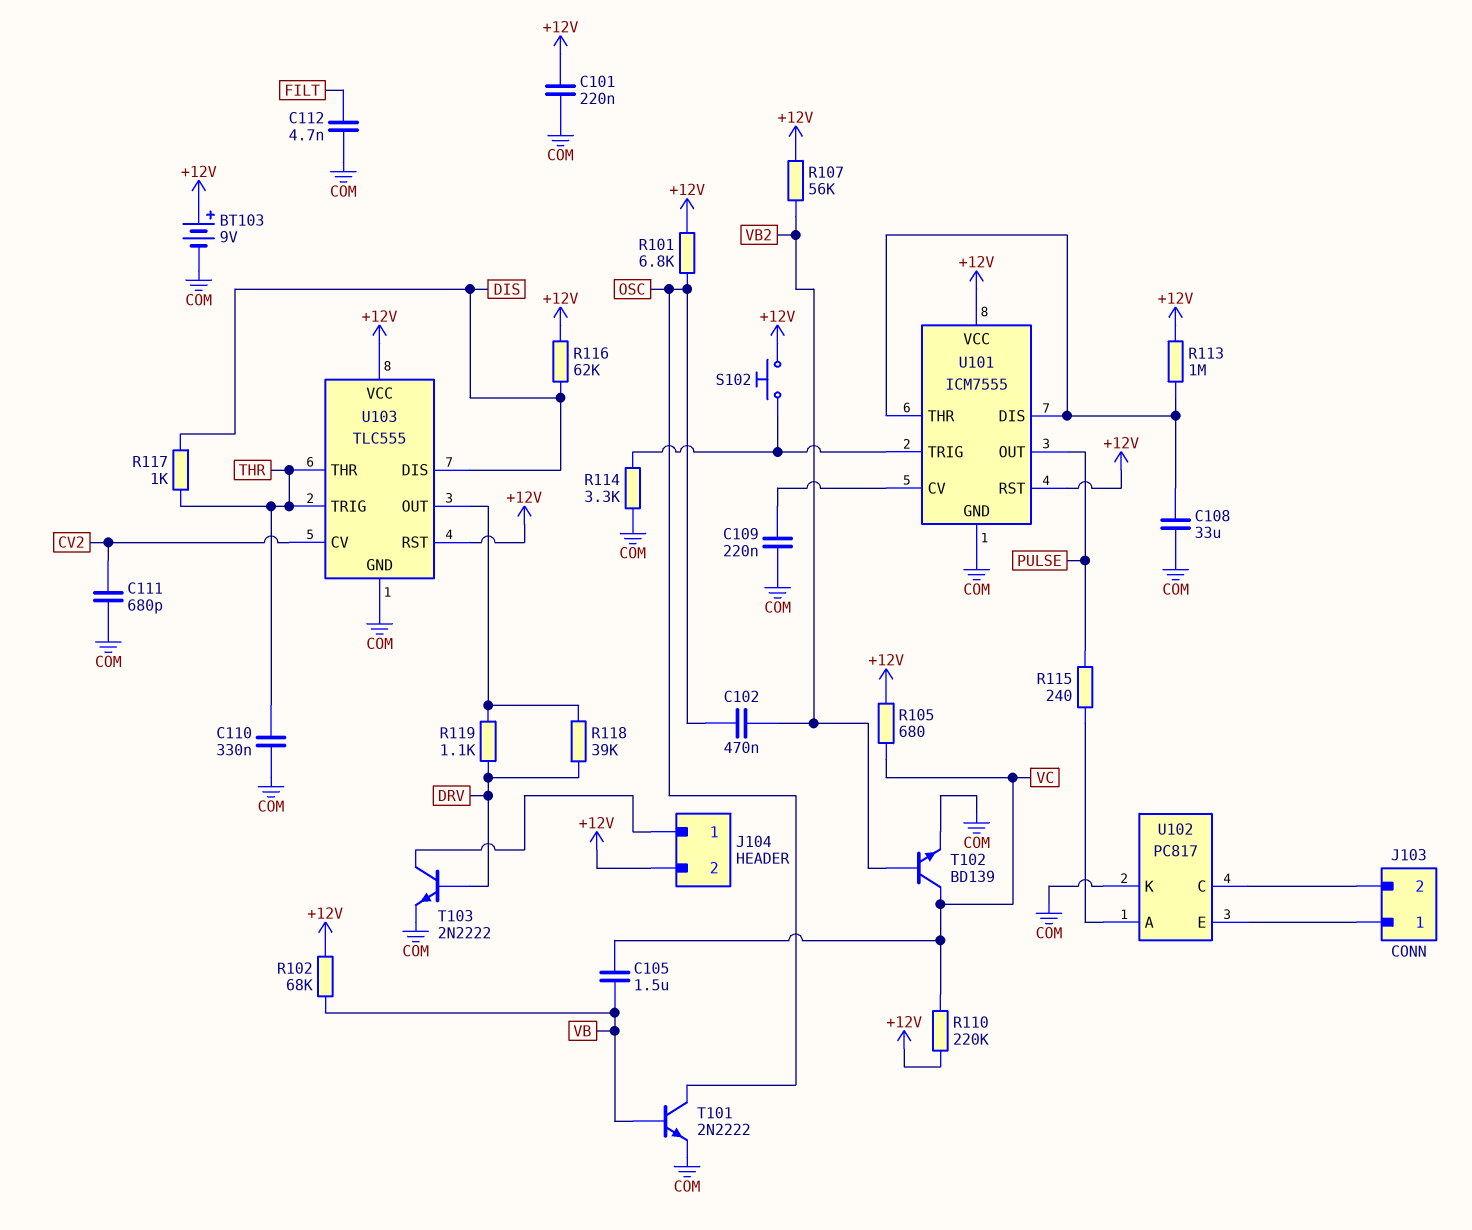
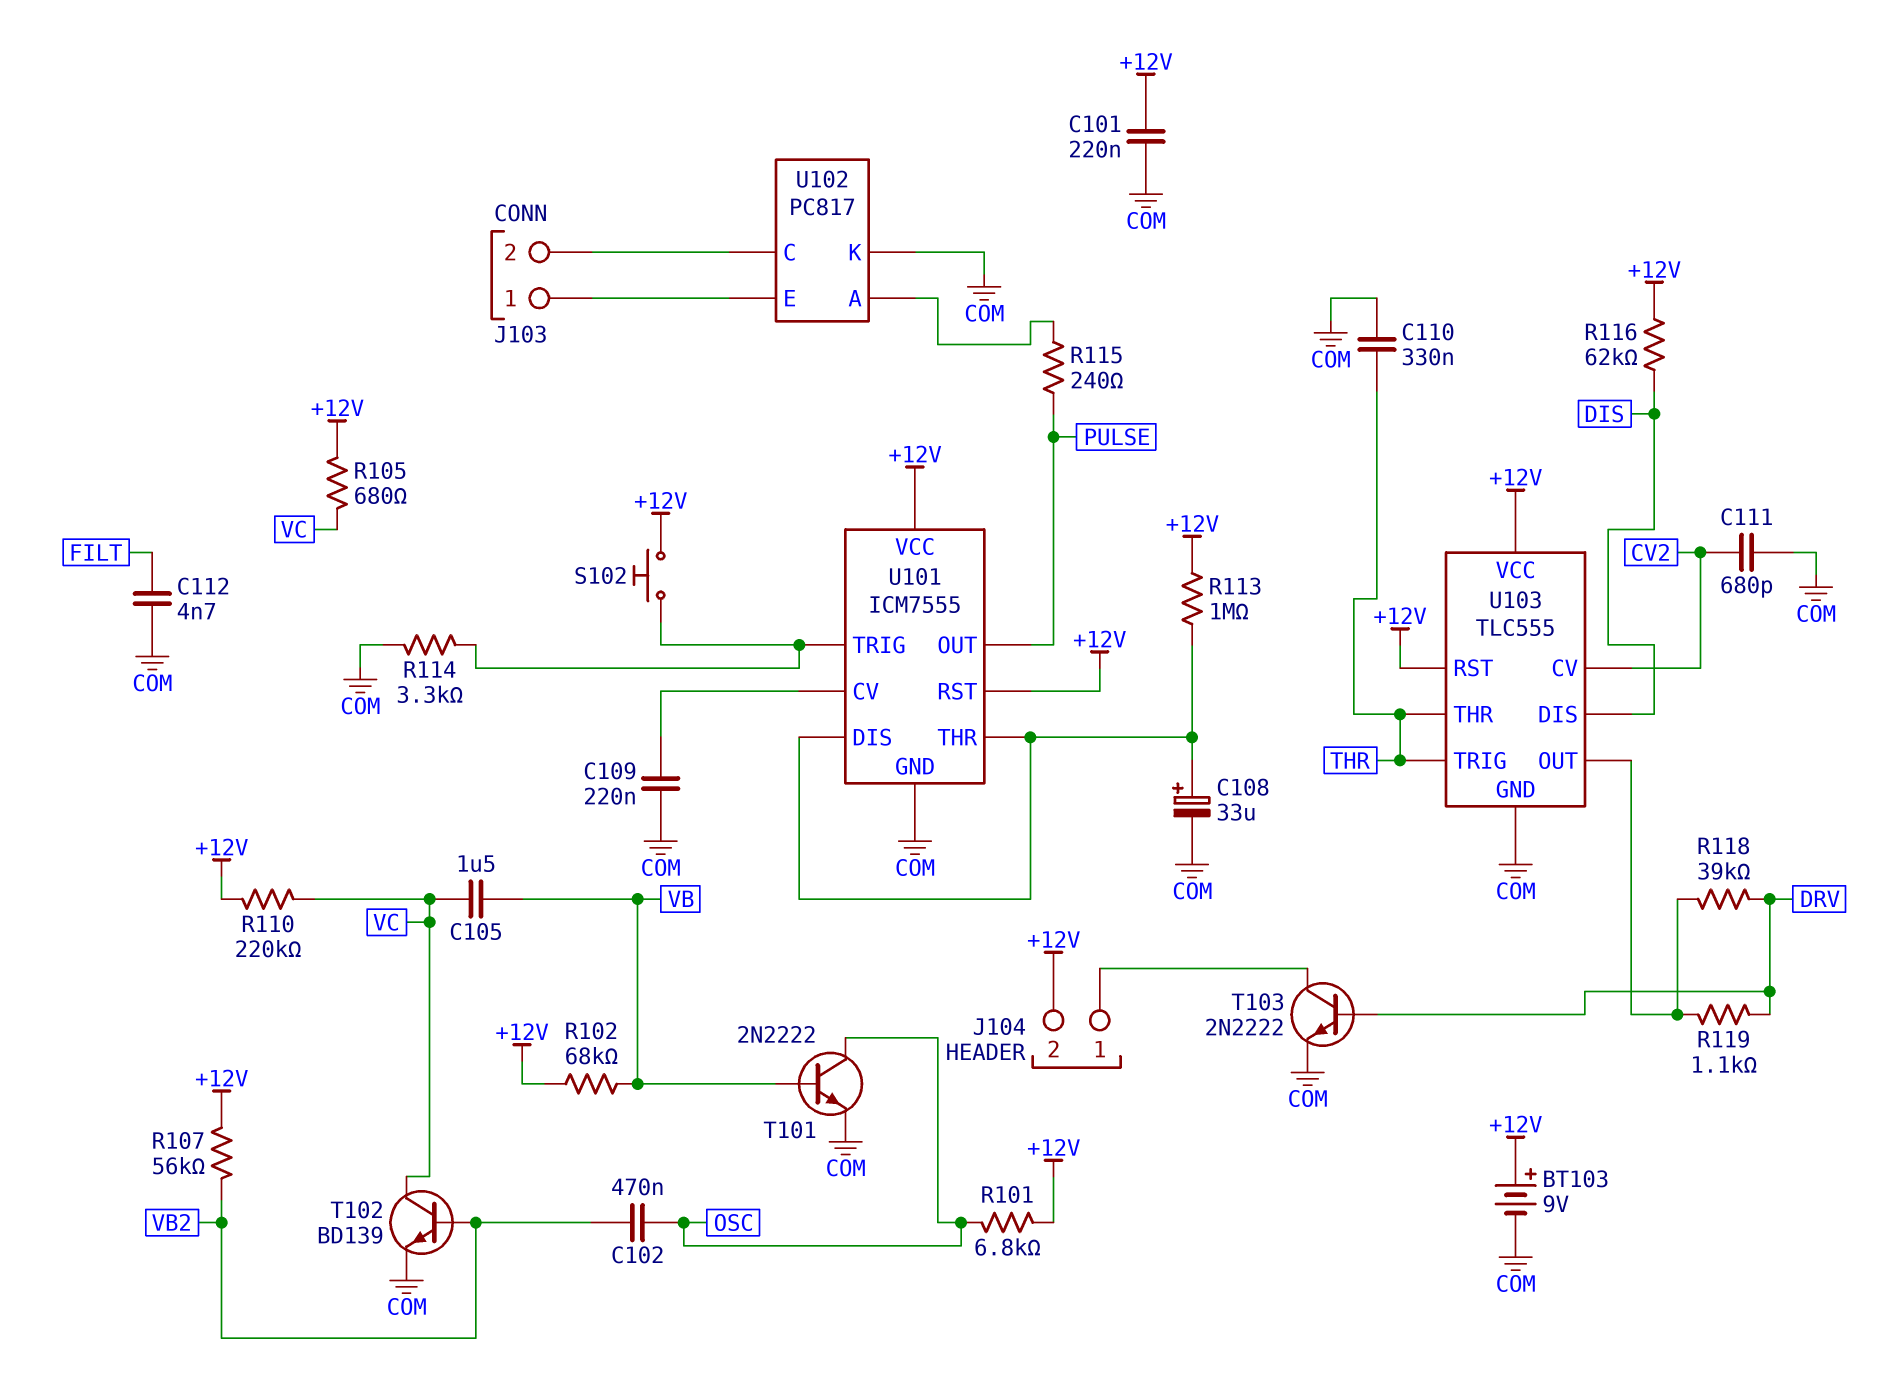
C108: 33uF (COM, U101/DIS) -> 33uF (plus U101/DIS, minus COM)
R117: 1k (DIS, THR) -> none

